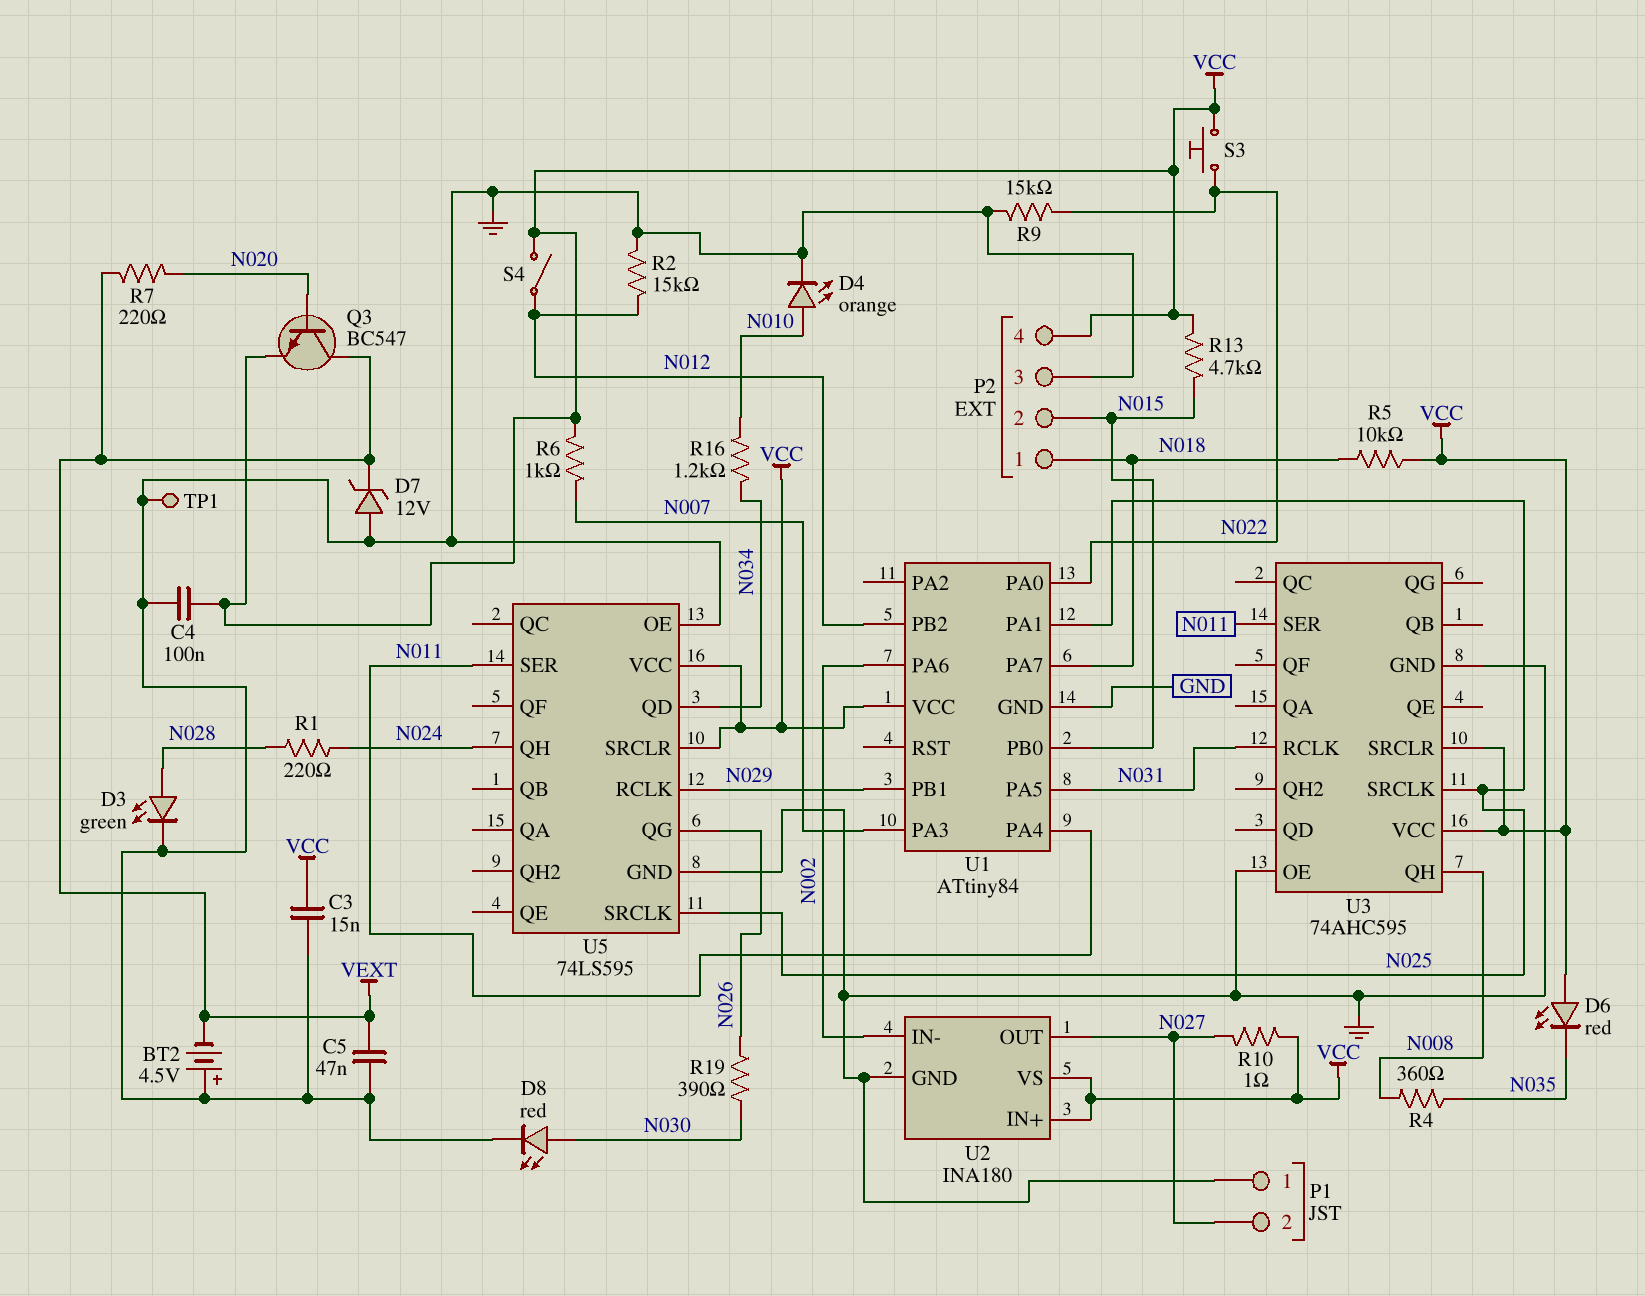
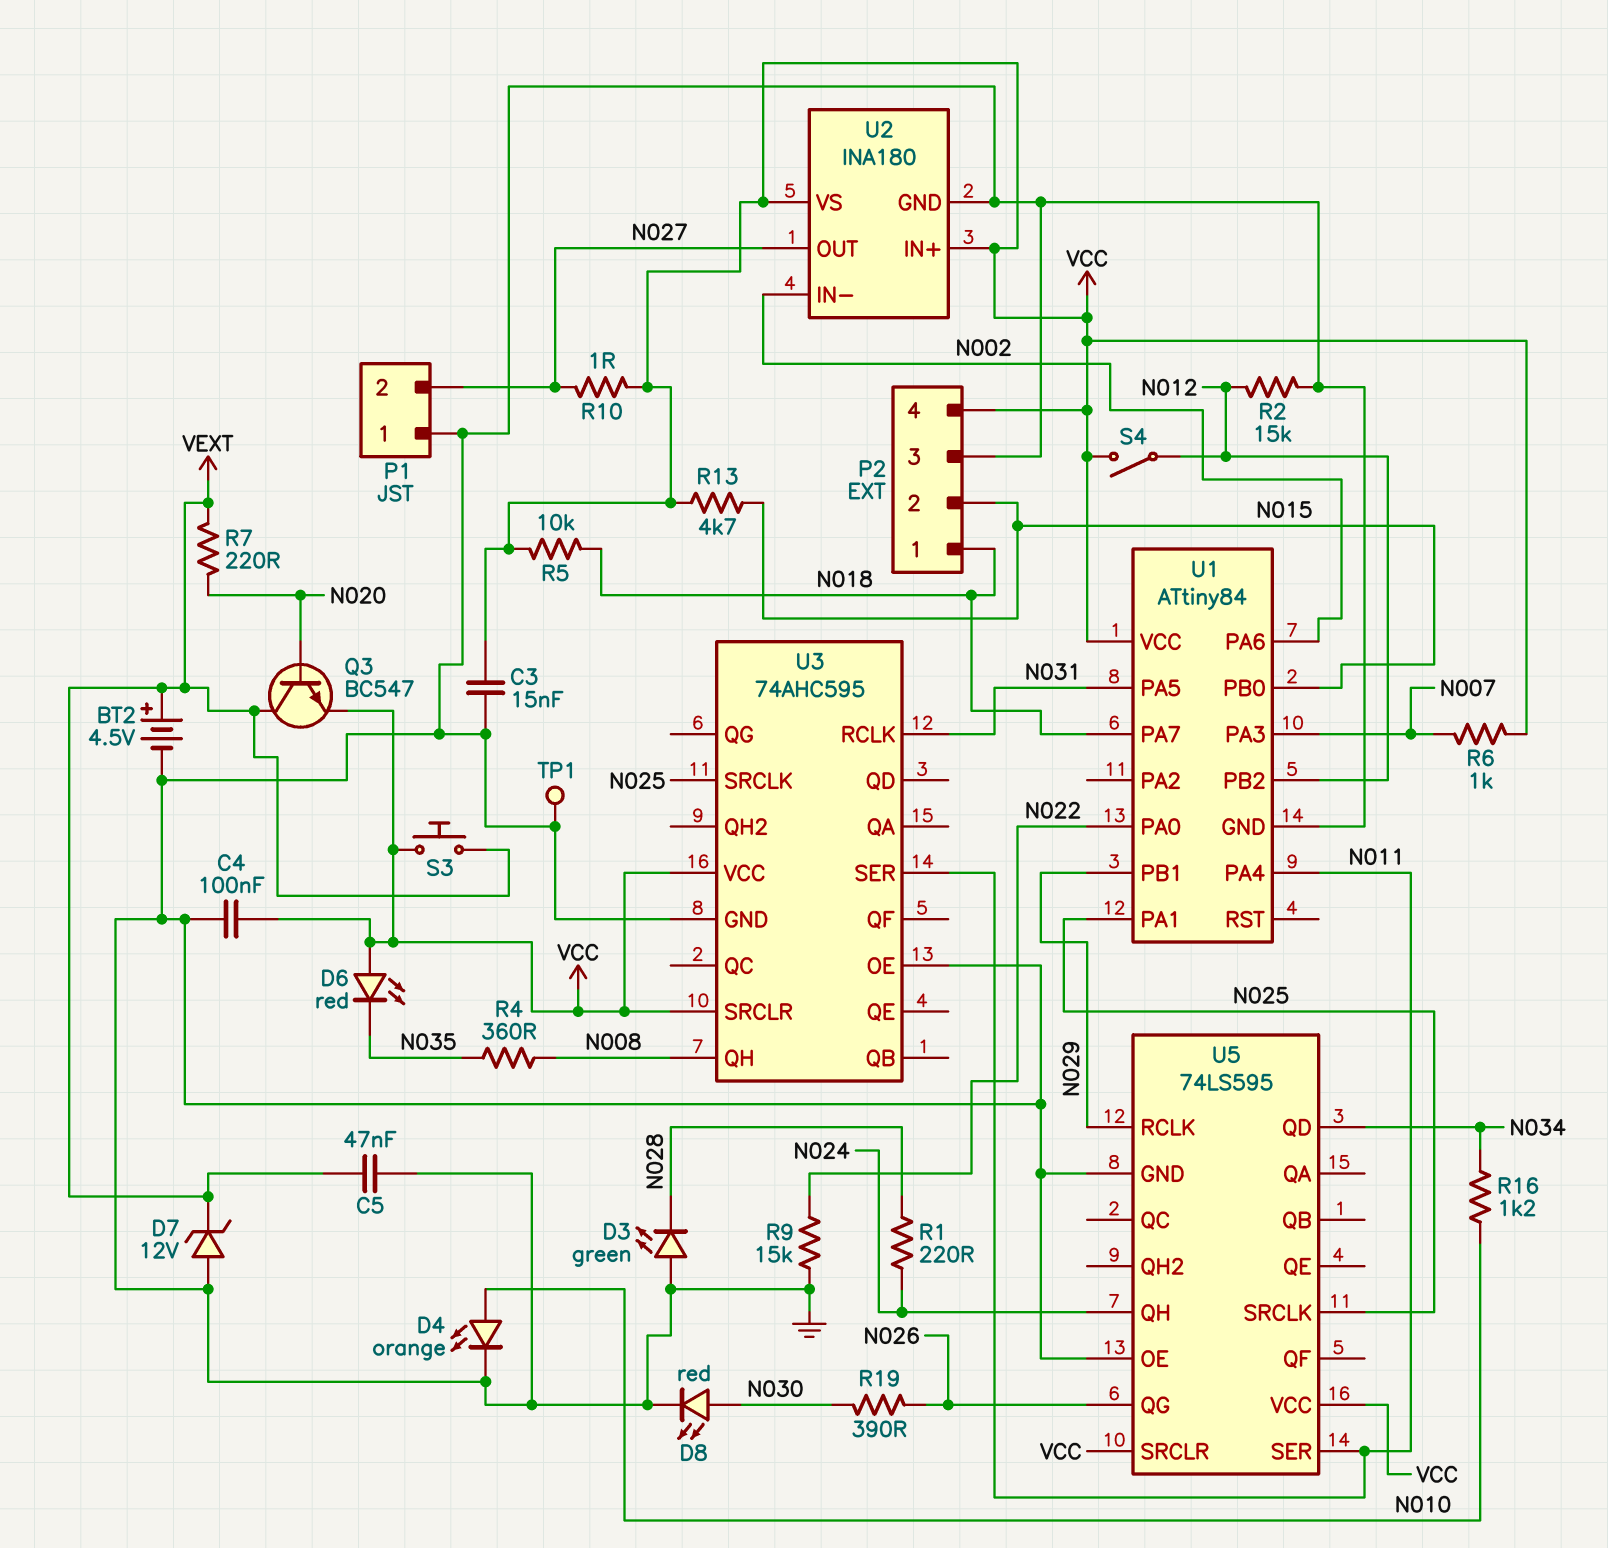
BT2: 4.5V (plus GND, minus VEXT) -> 4.5V (plus VEXT, minus GND)
D3: LED green (A N028, K GND) -> LED green (A GND, K N028)
S3: button (N022, VCC) -> button (VCC, VEXT)

